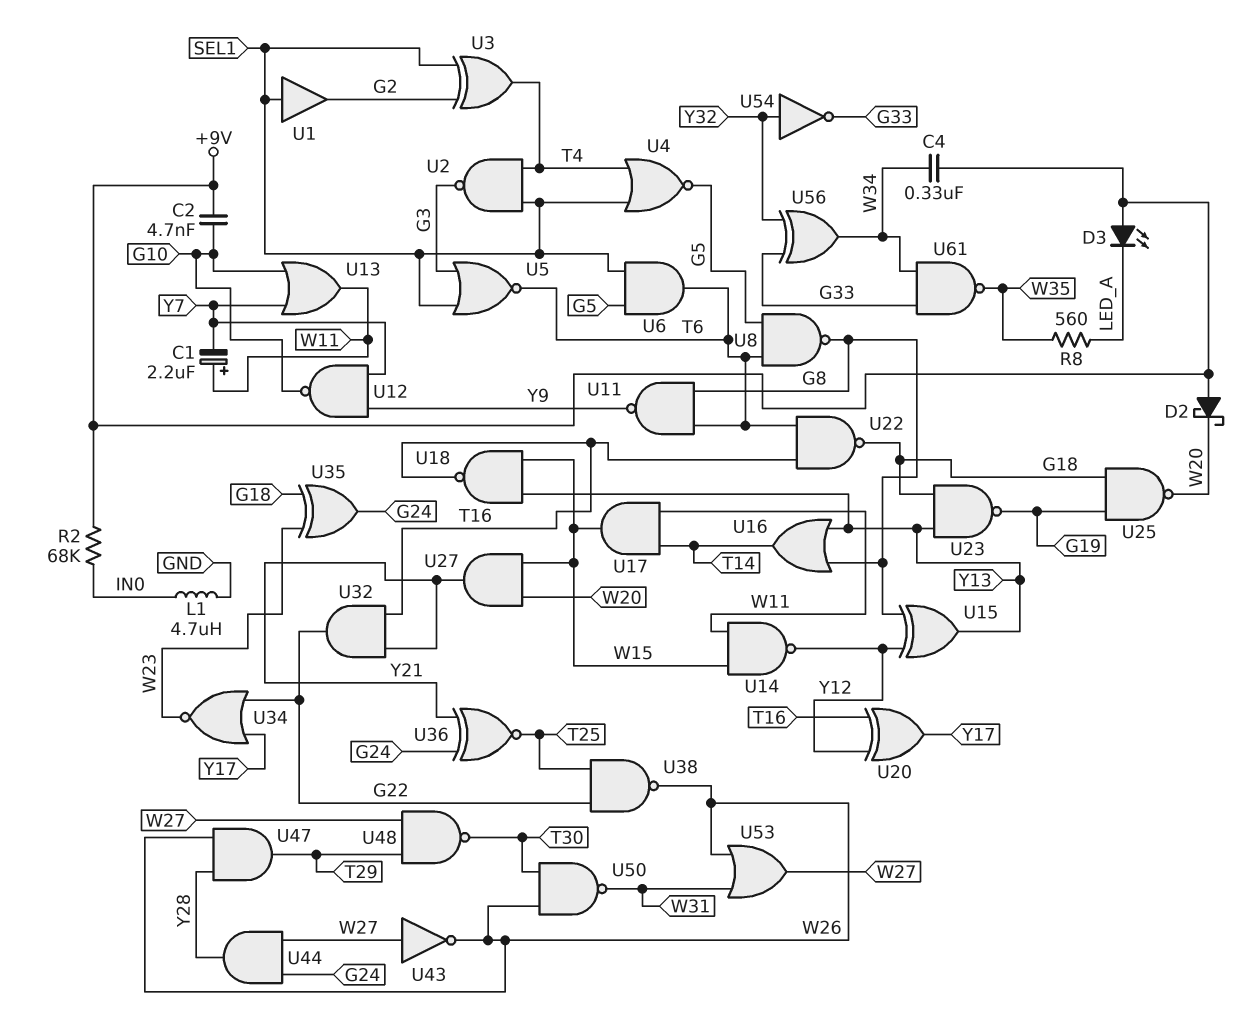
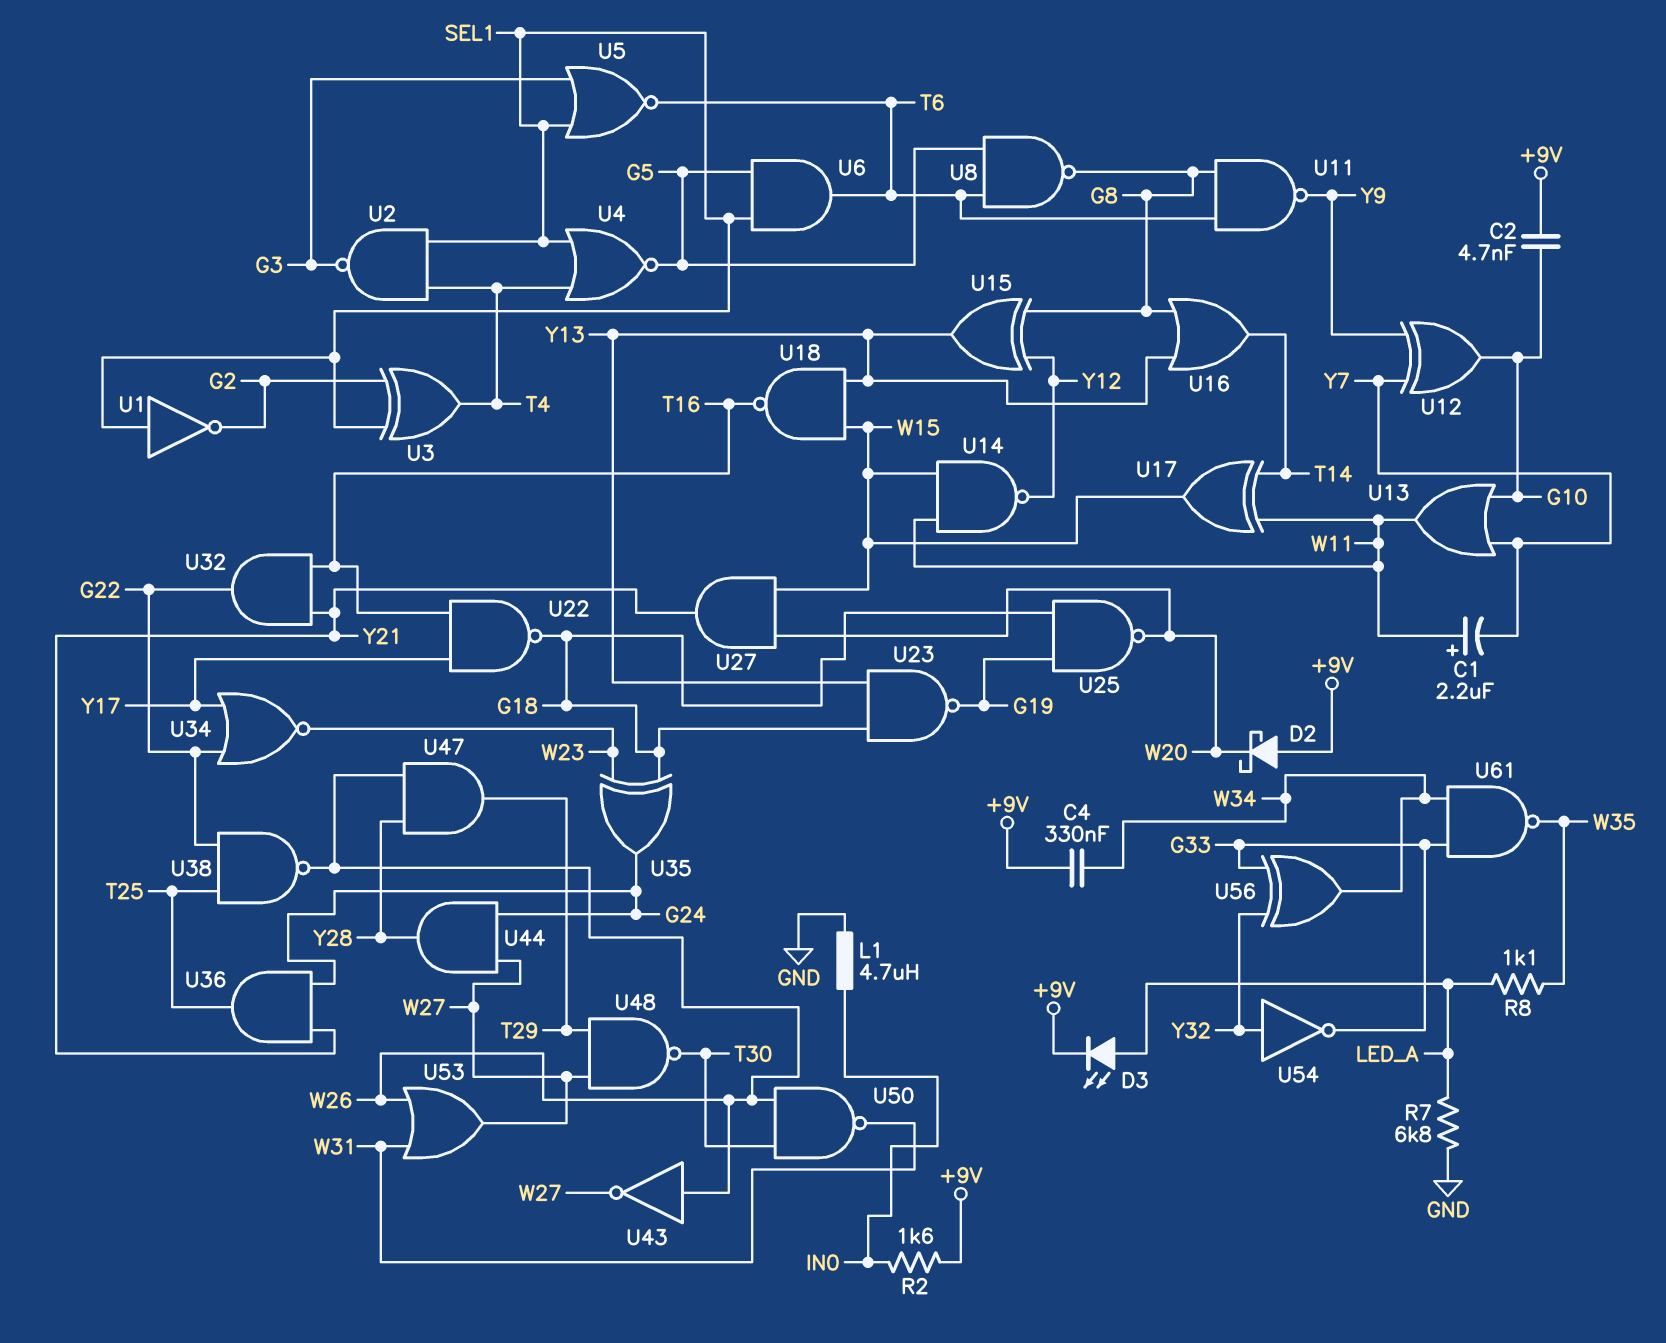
D3: LED (A +9V, K LED_A) -> LED (A LED_A, K +9V)
R2: 68k (+9V, IN0) -> 1.6k (+9V, IN0)
R7: none -> 6.8k (GND, LED_A)
R8: 560 (LED_A, W35) -> 1.1k (LED_A, W35)
U1: buffer (in SEL1, out G2) -> NOT (in SEL1, out G2)
U12: NAND (in Y7, in Y9, out G10) -> XOR (in Y7, in Y9, out G10)
U17: AND (in T14, in W11, out W15) -> XOR (in T14, in W11, out W15)
U20: XOR (in T16, in Y12, out Y17) -> none
U22: NAND (in T6, in T16, out G18) -> NAND (in T16, in Y17, out G18)
U36: XNOR (in G24, in Y21, out T25) -> AND (in G24, in Y21, out T25)
U43: NOT (in W27, out W26) -> NOT (in W26, out W27)

